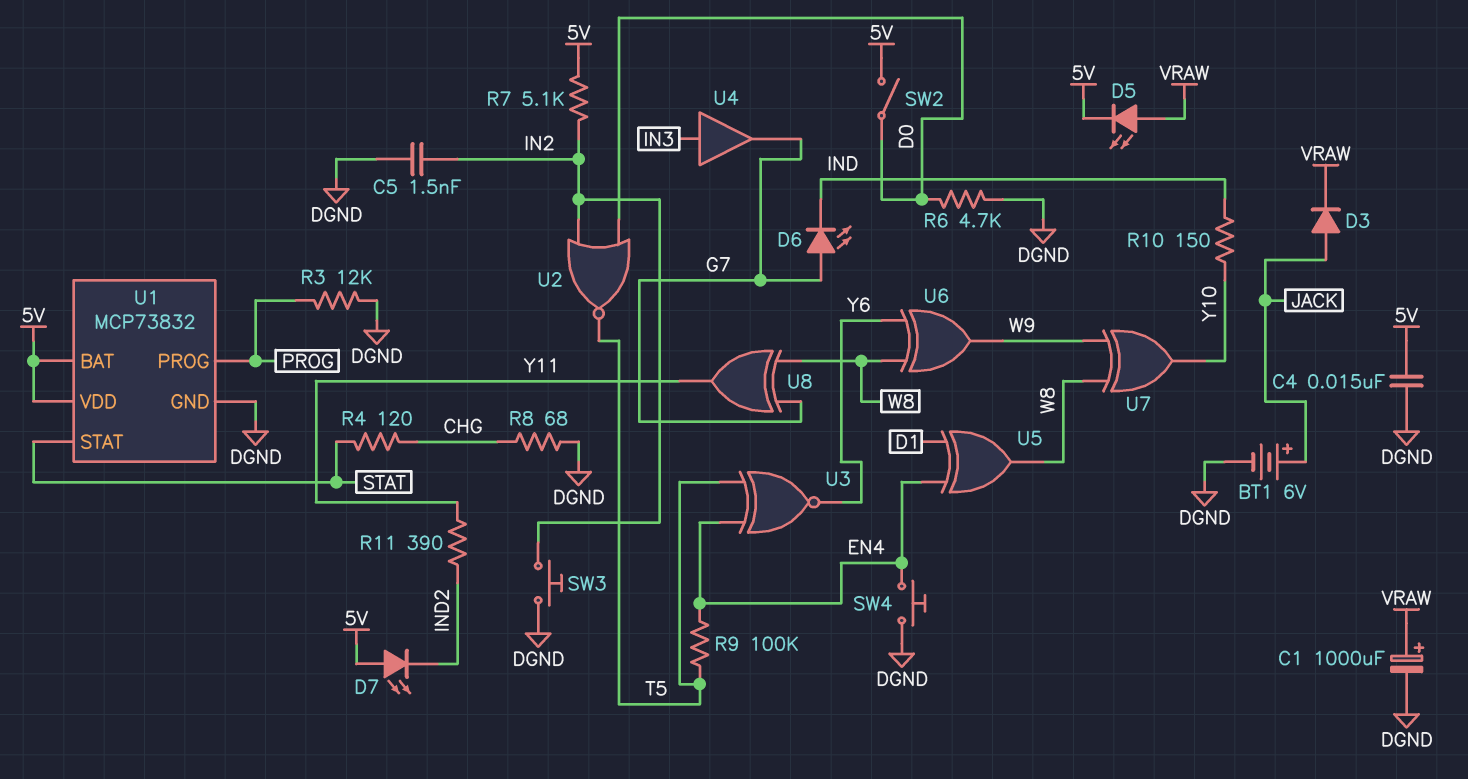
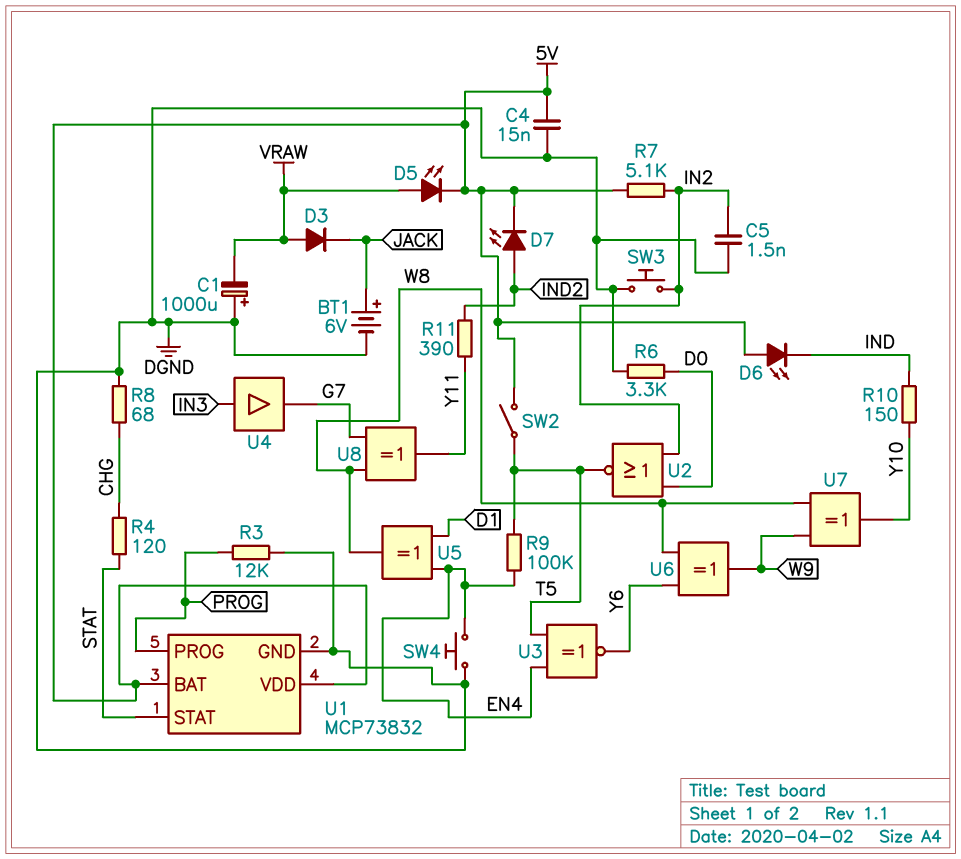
C1: 1000uF (plus VRAW, minus DGND) -> 1000uF (plus DGND, minus VRAW)
D3: diode (A JACK, K VRAW) -> diode (A VRAW, K JACK)
D6: LED (A G7, K IND) -> LED (A 5V, K IND)
D7: LED (A 5V, K IND2) -> LED (A IND2, K 5V)
R6: 4.7k (D0, DGND) -> 3.3k (D0, DGND)
SW2: switch (5V, D0) -> switch (5V, T5)

